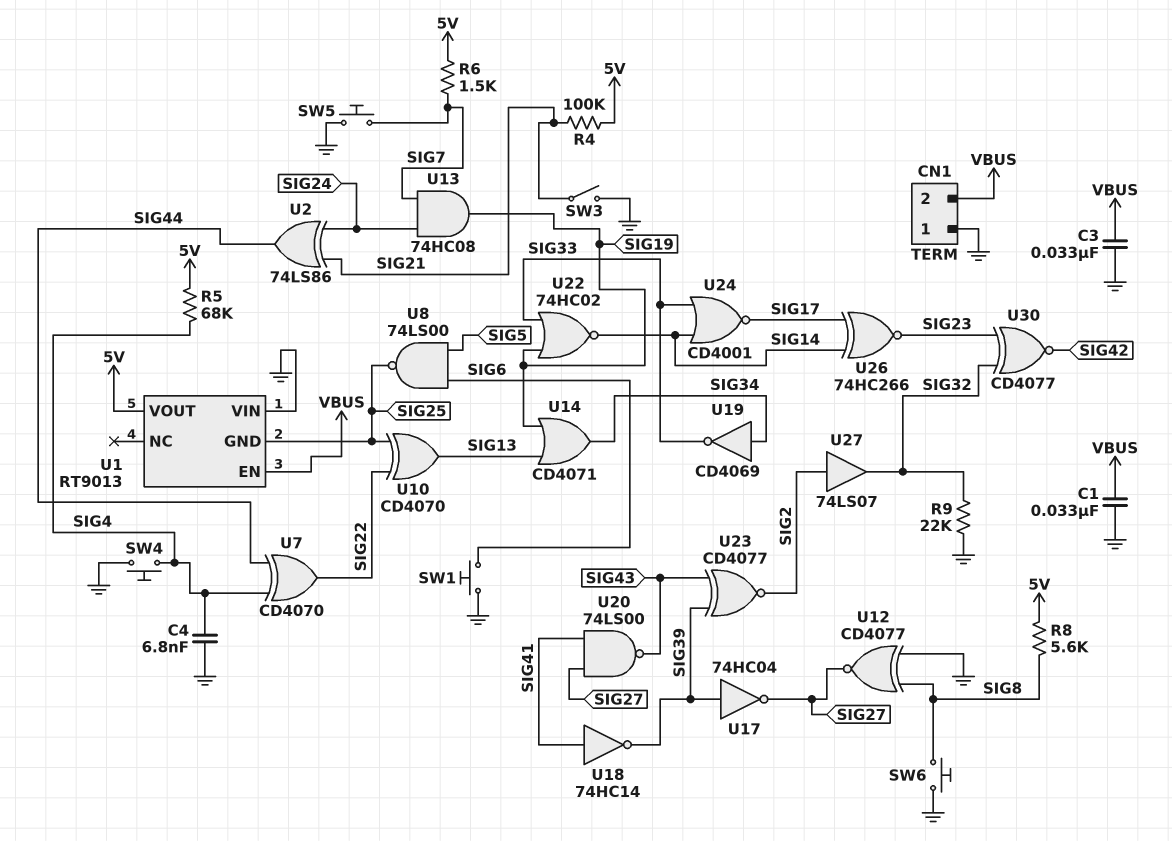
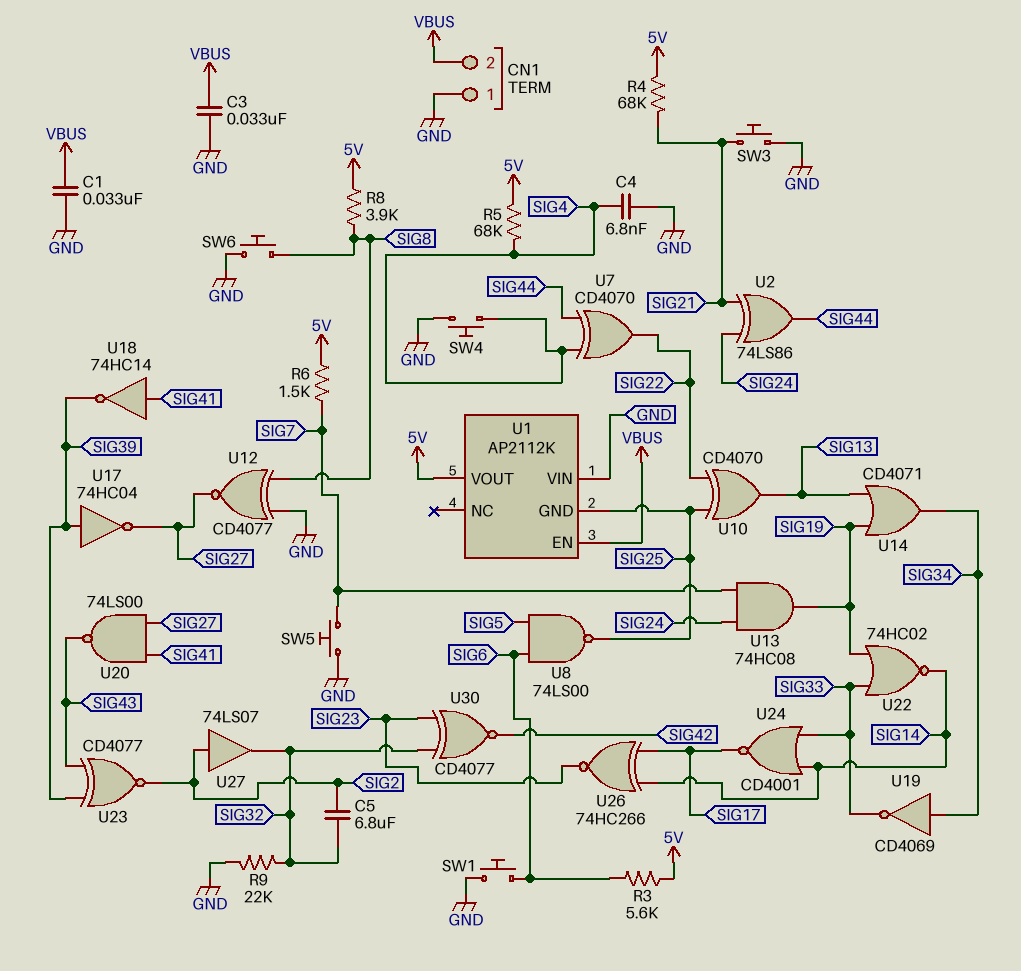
C5: none -> 6.8uF (SIG2, SIG32)
R3: none -> 5.6k (5V, SIG6)
R4: 100k (5V, SIG21) -> 68k (5V, SIG21)
R8: 5.6k (5V, SIG8) -> 3.9k (5V, SIG8)
SW3: switch (GND, SIG21) -> button (GND, SIG21)
U1: RT9013 -> AP2112K

